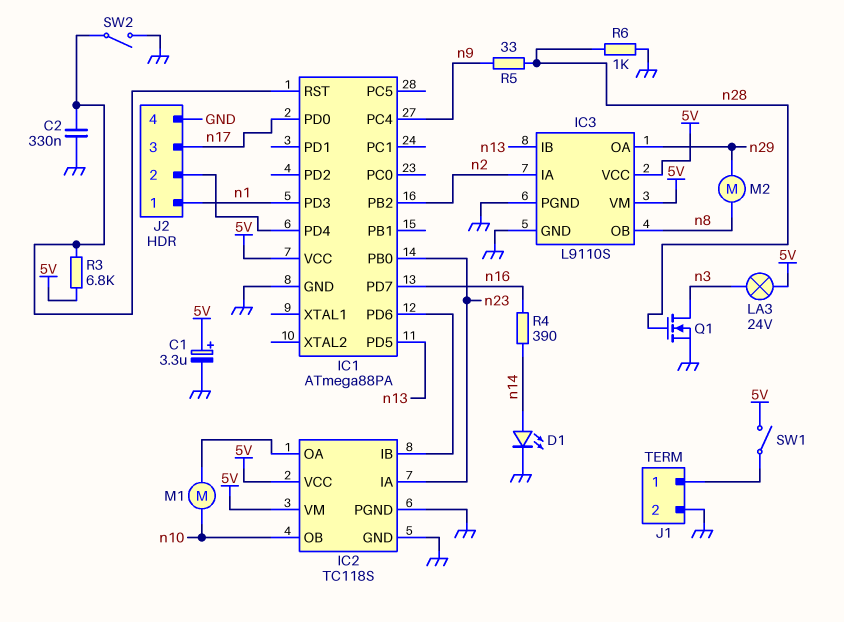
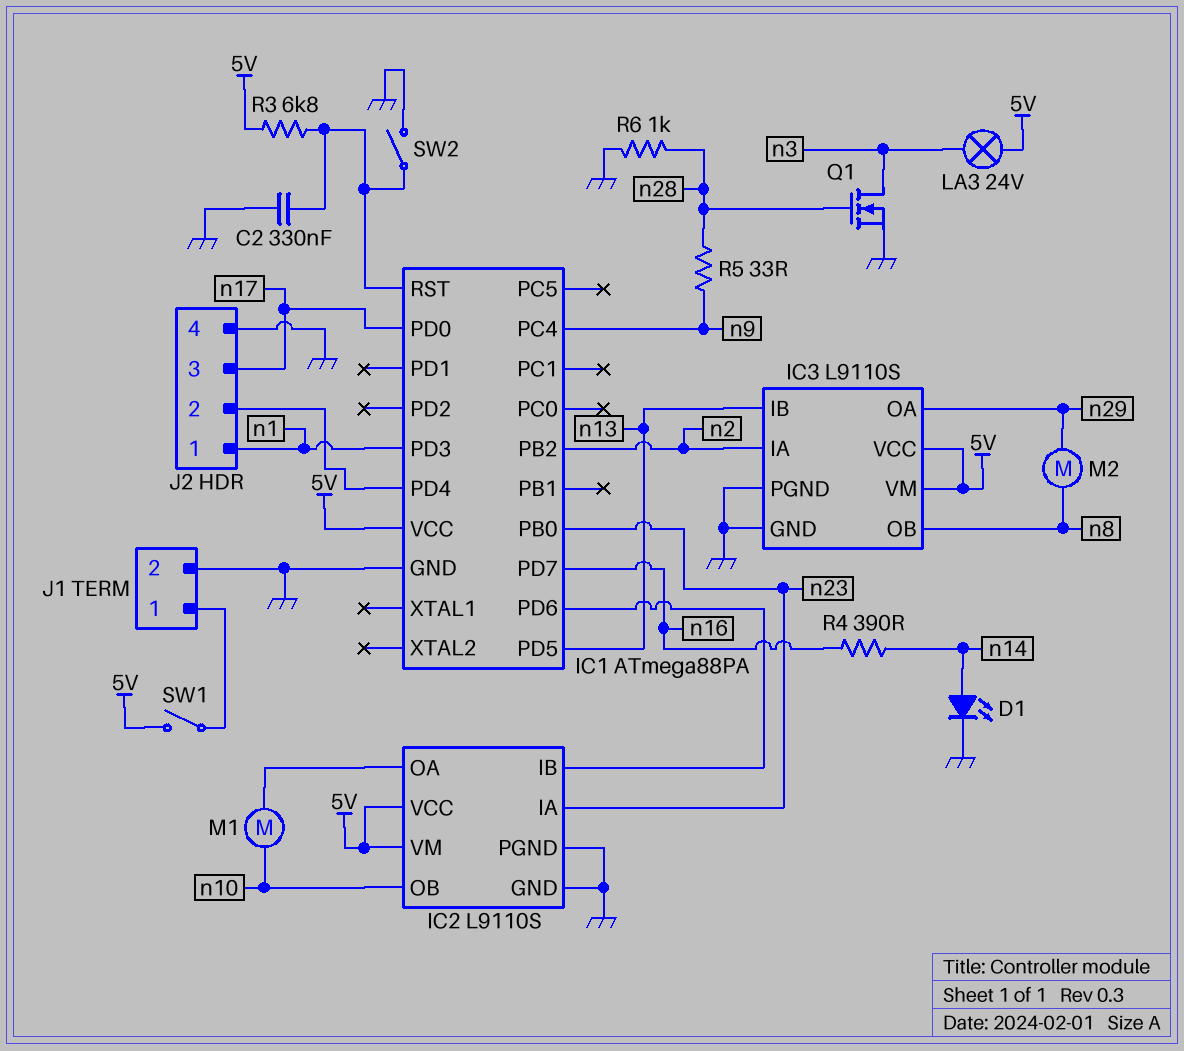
C1: 3.3uF (plus 5V, minus GND) -> none
IC2: TC118S -> L9110S

